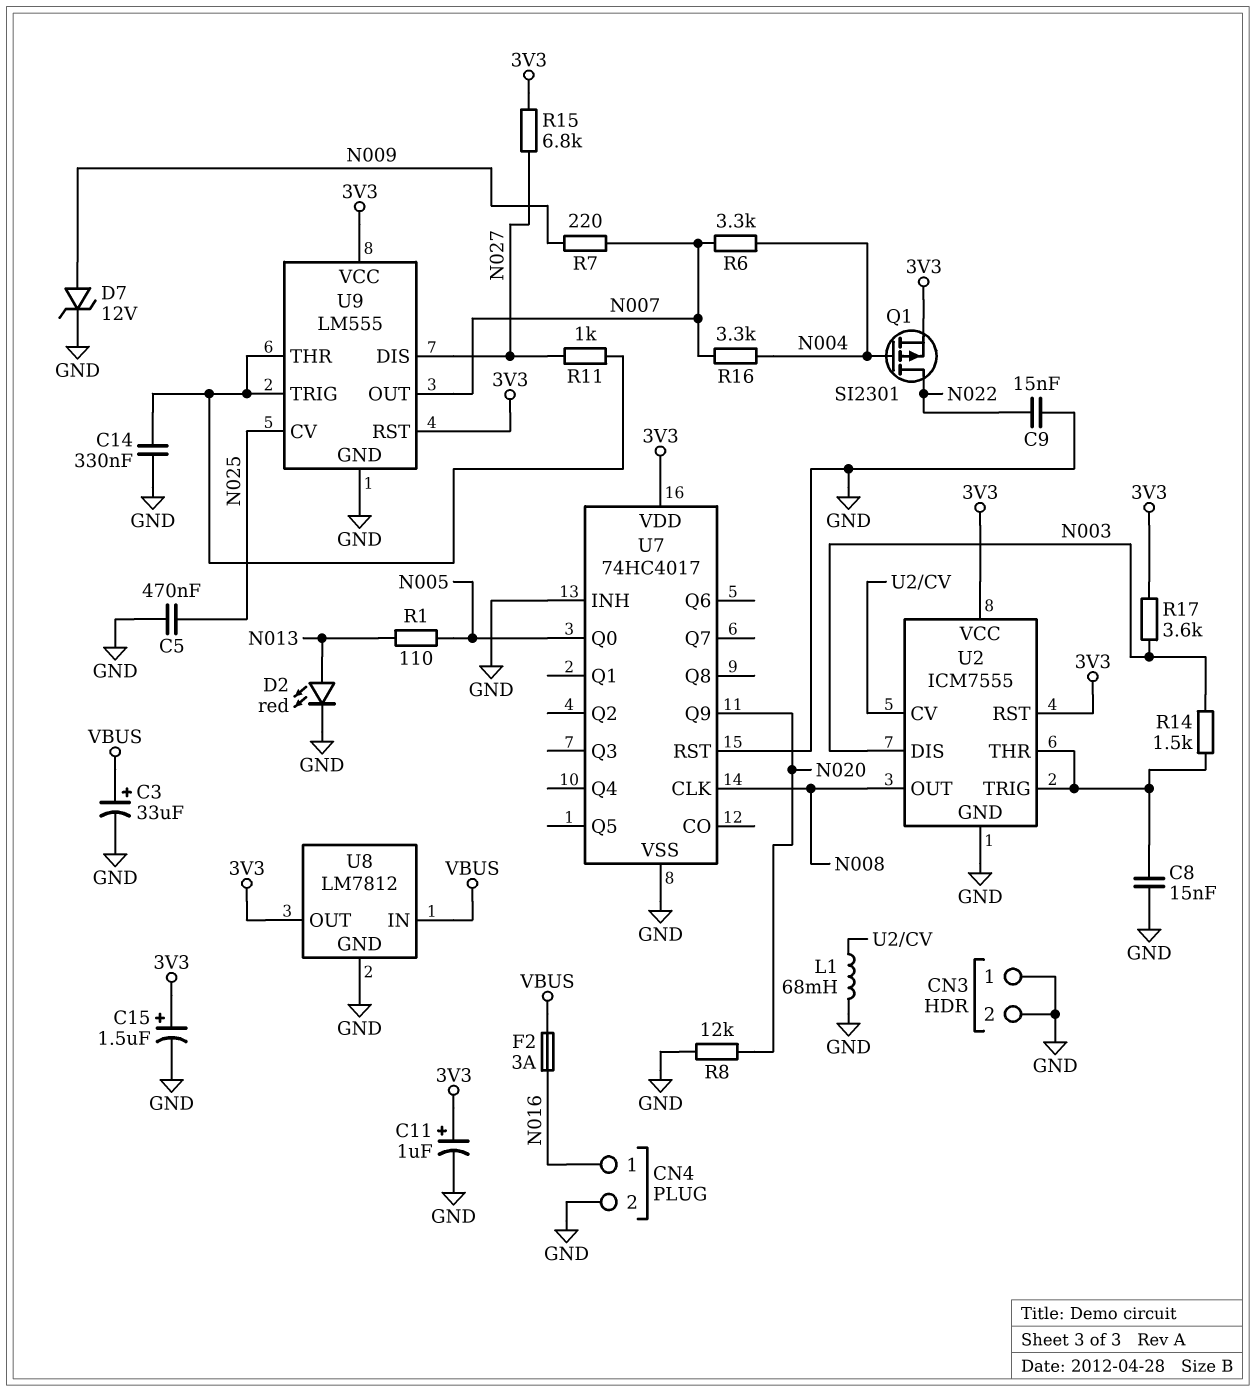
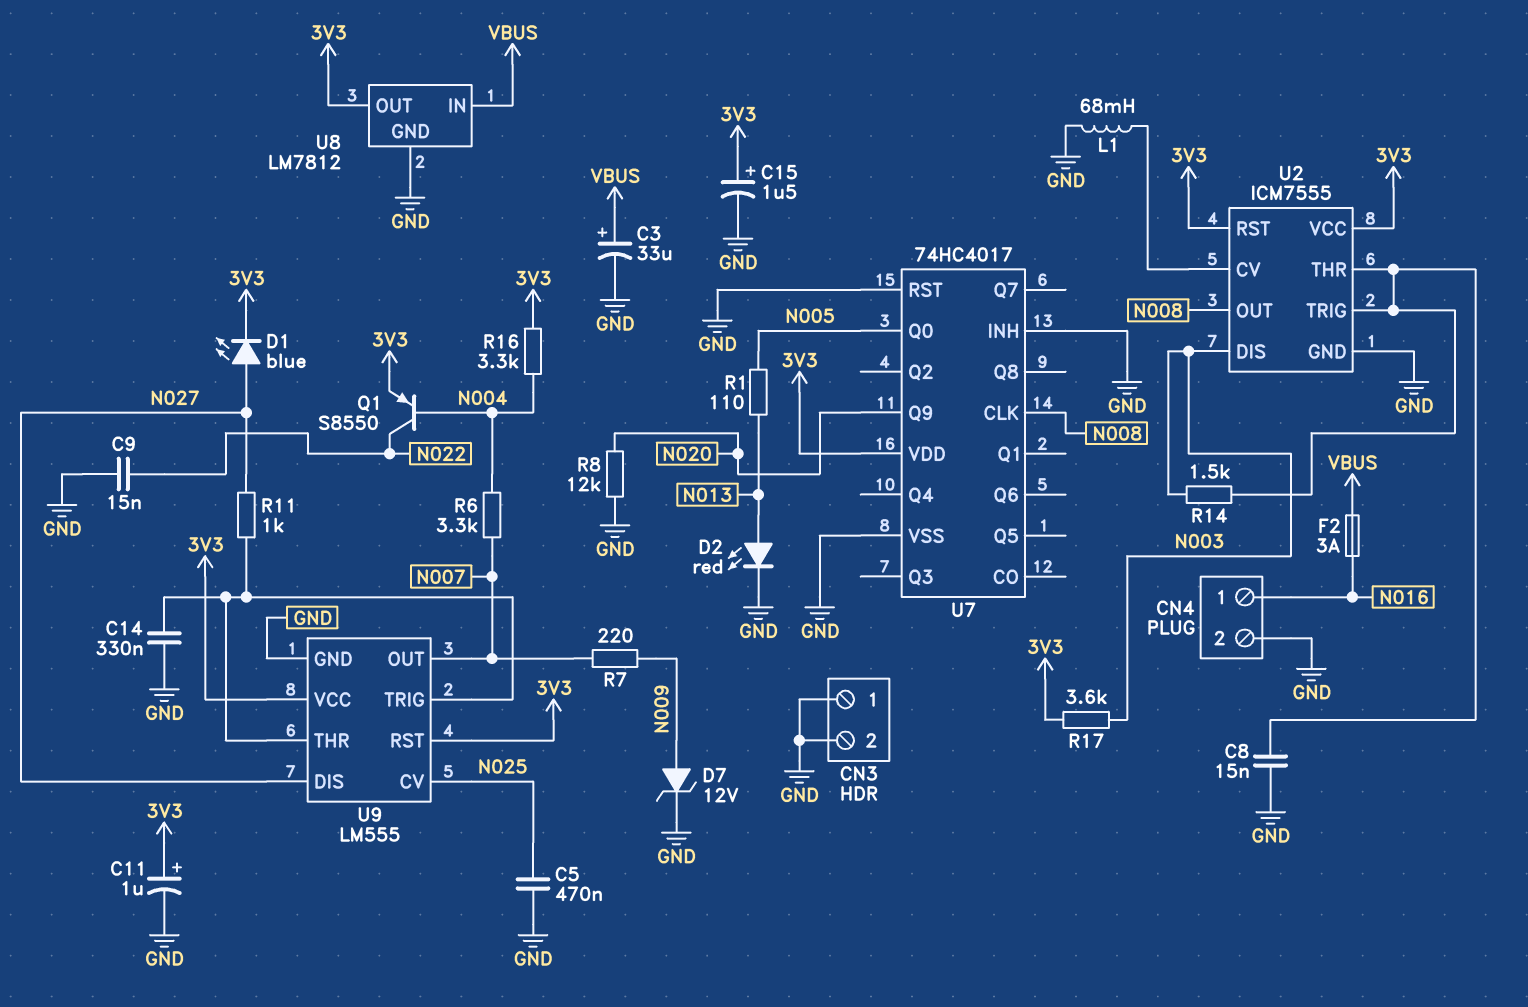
D1: none -> LED blue (A N027, K 3V3)
Q1: PMOS SI2301 (G N004, D N022, S 3V3) -> PNP S8550 (B N004, C N022, E 3V3)
R15: 6.8k (3V3, N027) -> none
R16: 3.3k (N004, N007) -> 3.3k (3V3, N004)

